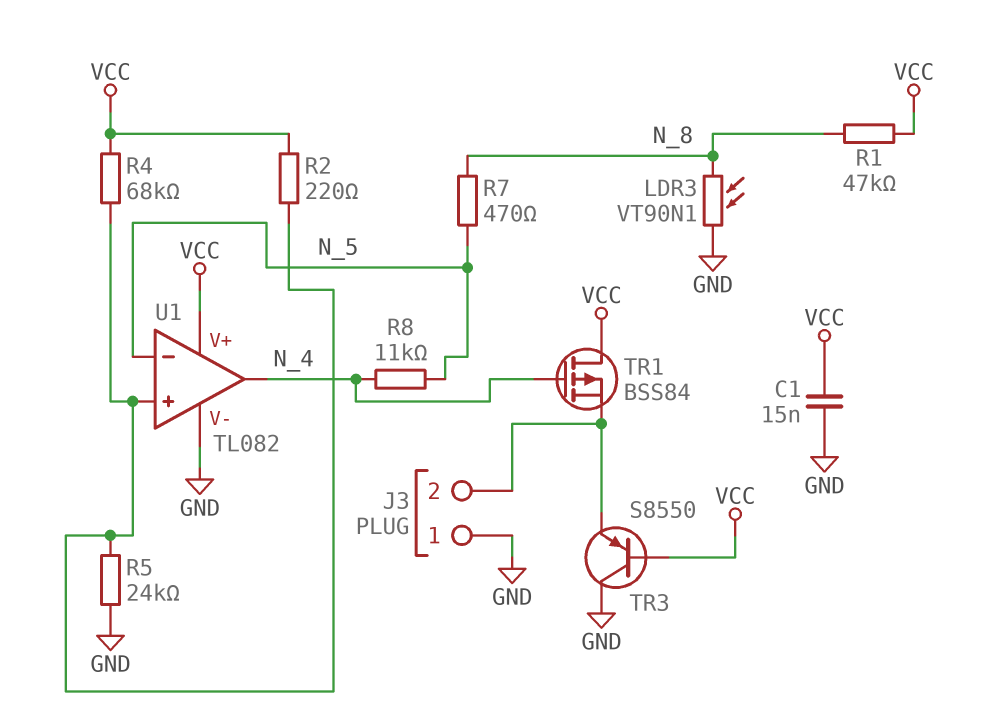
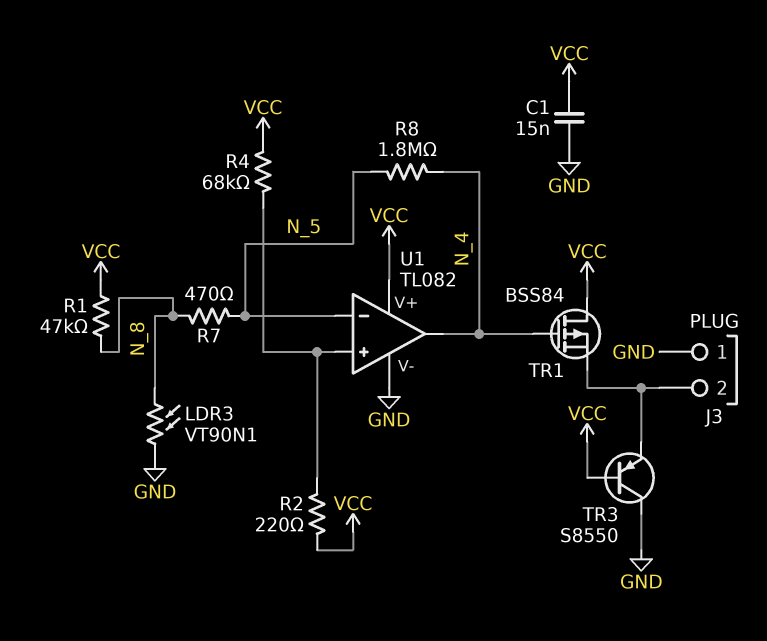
R5: 24k (GND, U1/in+) -> none
R8: 11k (N_4, N_5) -> 1.8M (N_4, N_5)

